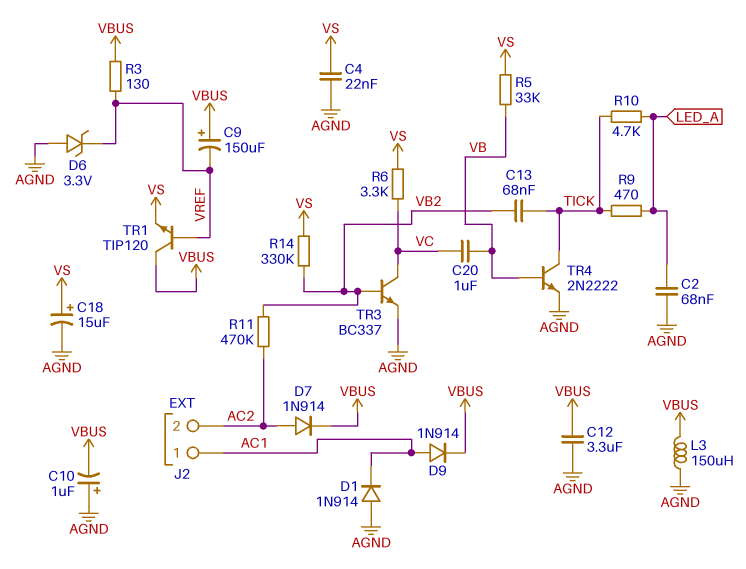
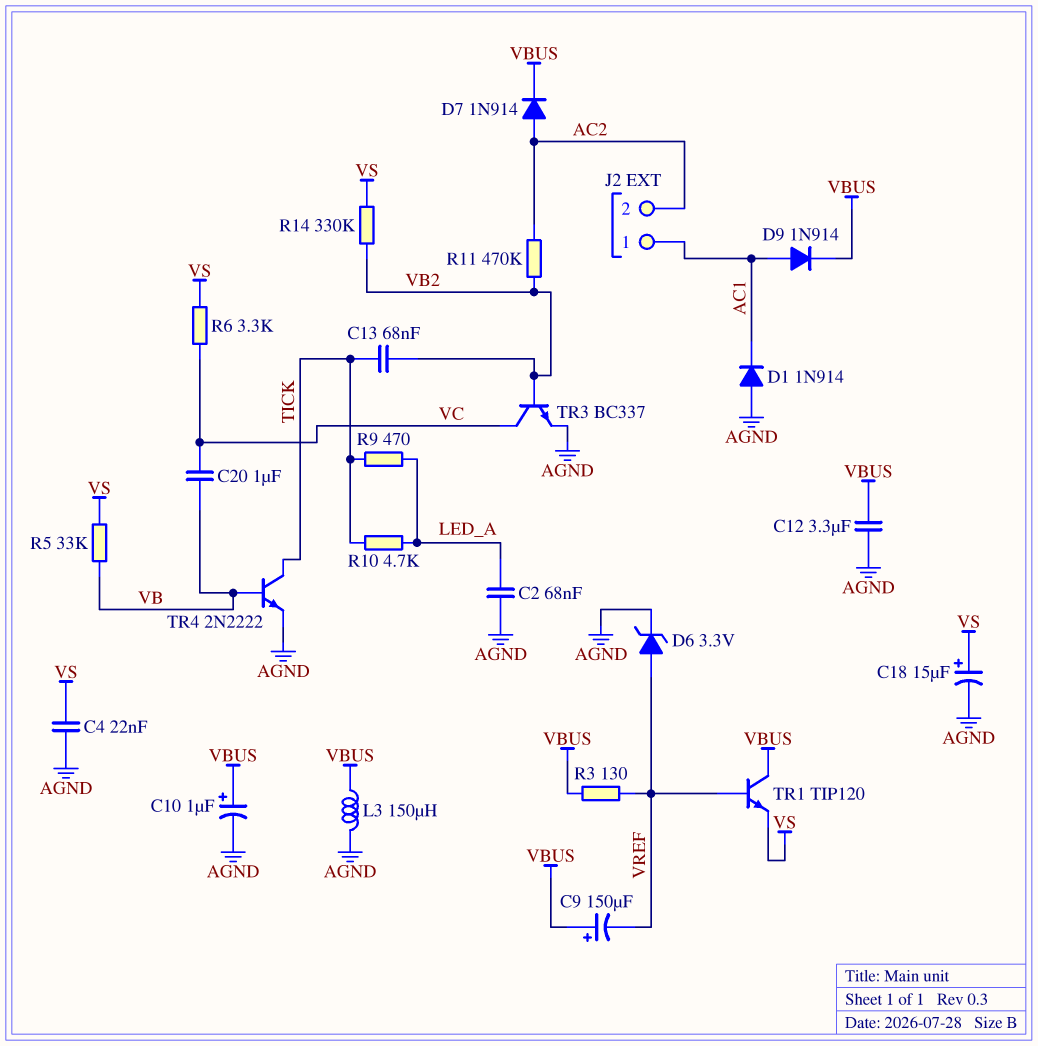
C10: 1uF (plus AGND, minus VBUS) -> 1uF (plus VBUS, minus AGND)
D6: zener 3.3V (A AGND, K VREF) -> zener 3.3V (A VREF, K AGND)

